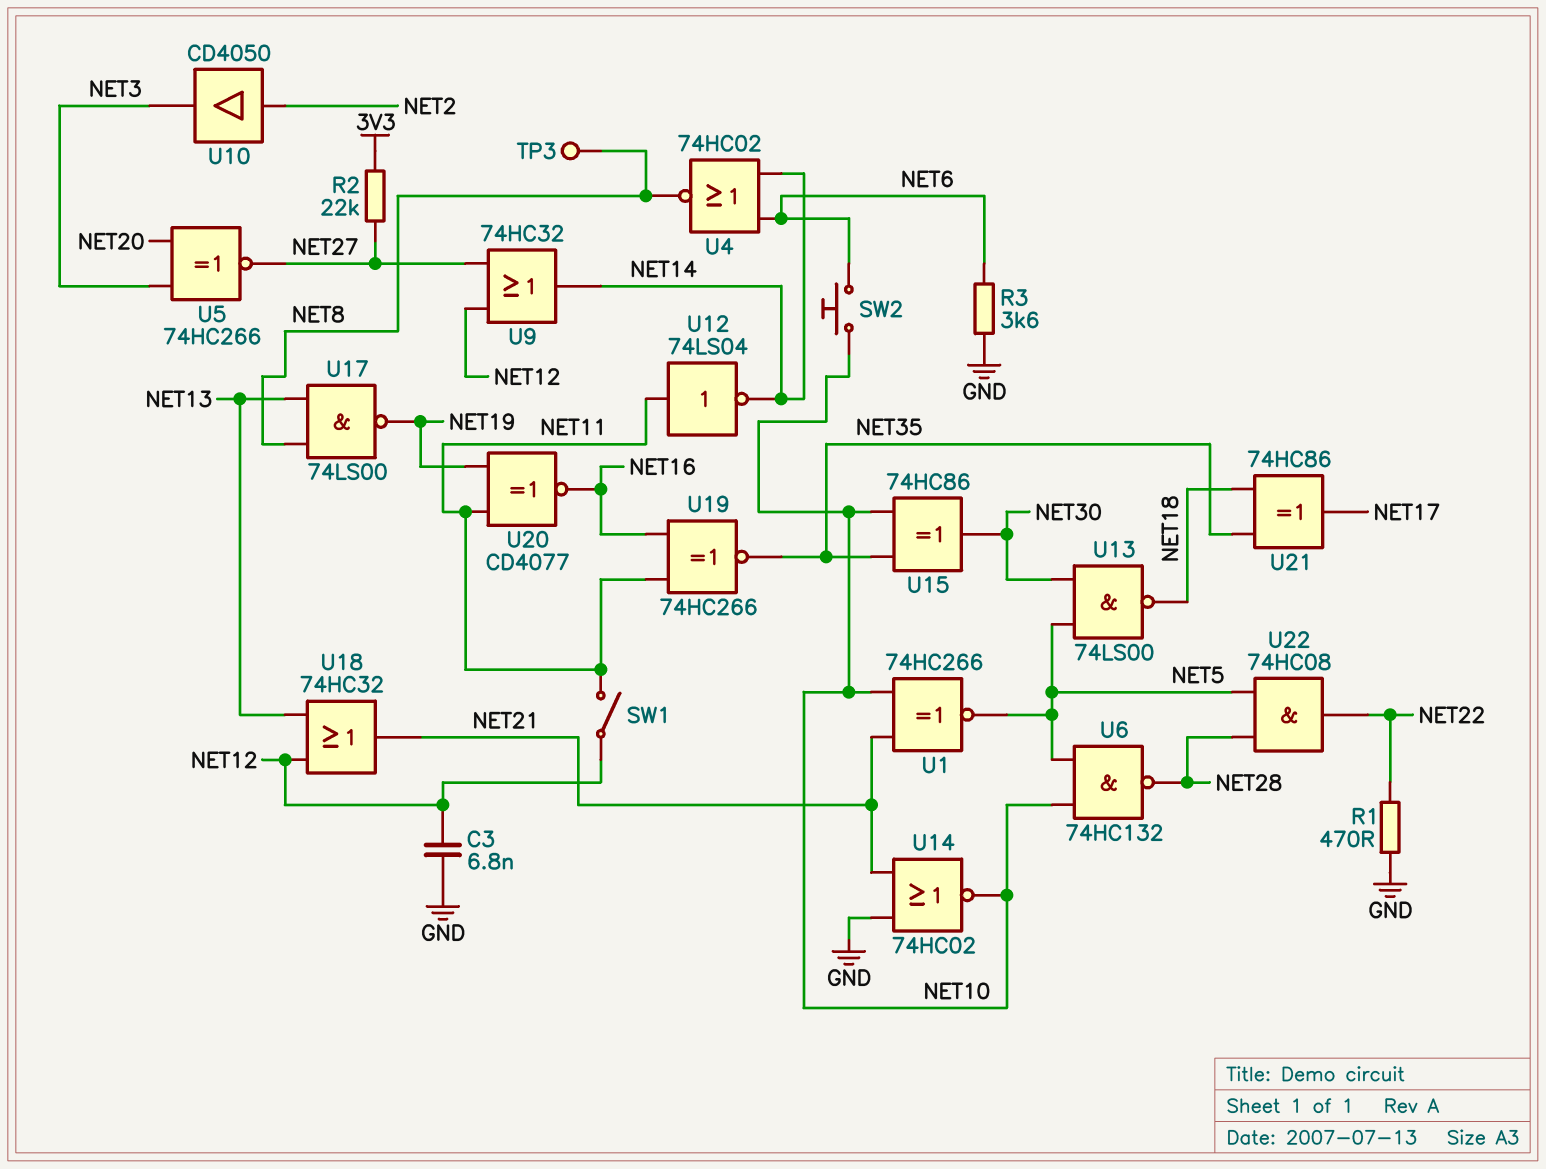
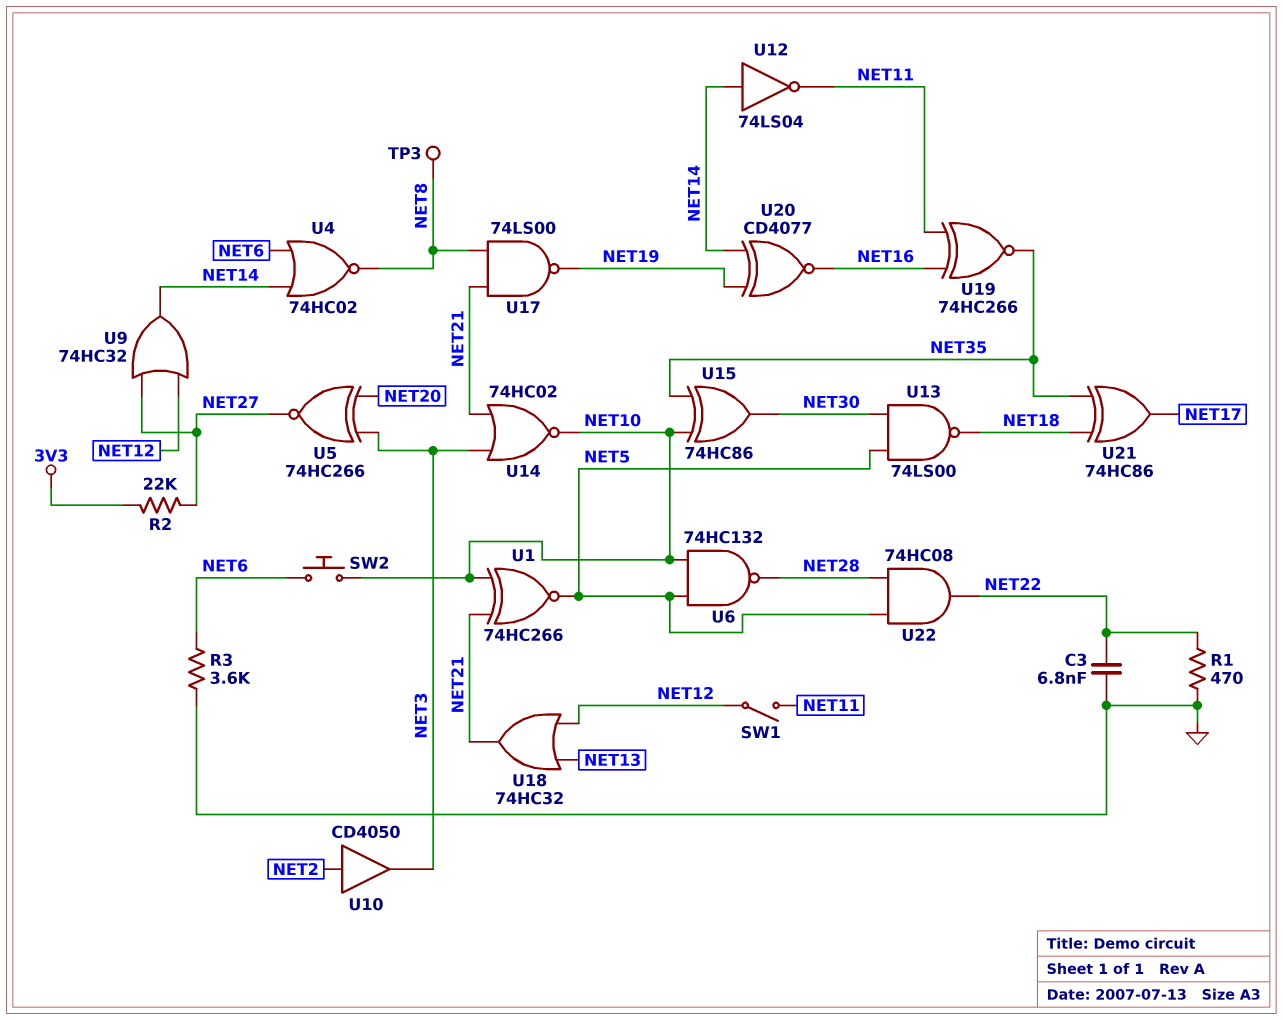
C3: 6.8nF (GND, NET12) -> 6.8nF (GND, NET22)
U12: NOT 74LS04 (in NET11, out NET14) -> NOT 74LS04 (in NET14, out NET11)
U14: NOR 74HC02 (in GND, in NET21, out NET10) -> NOR 74HC02 (in NET3, in NET21, out NET10)
U17: NAND 74LS00 (in NET8, in NET13, out NET19) -> NAND 74LS00 (in NET8, in NET21, out NET19)
U20: XNOR CD4077 (in NET11, in NET19, out NET16) -> XNOR CD4077 (in NET14, in NET19, out NET16)

